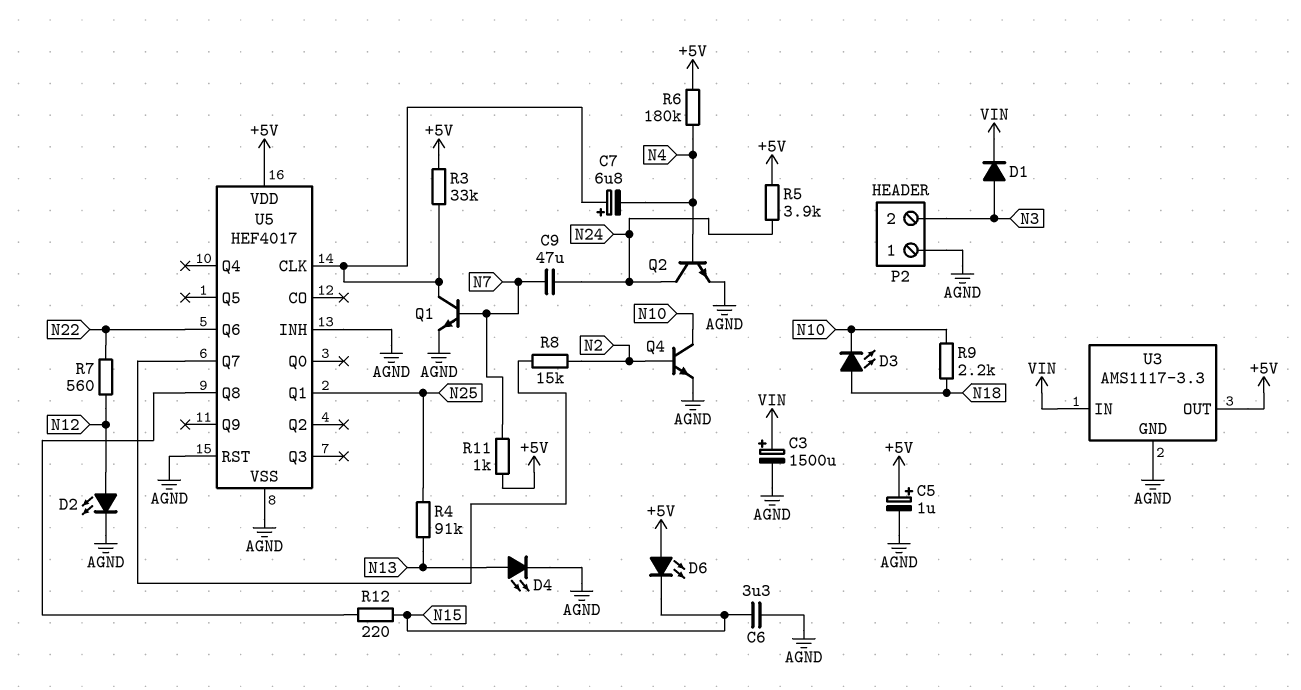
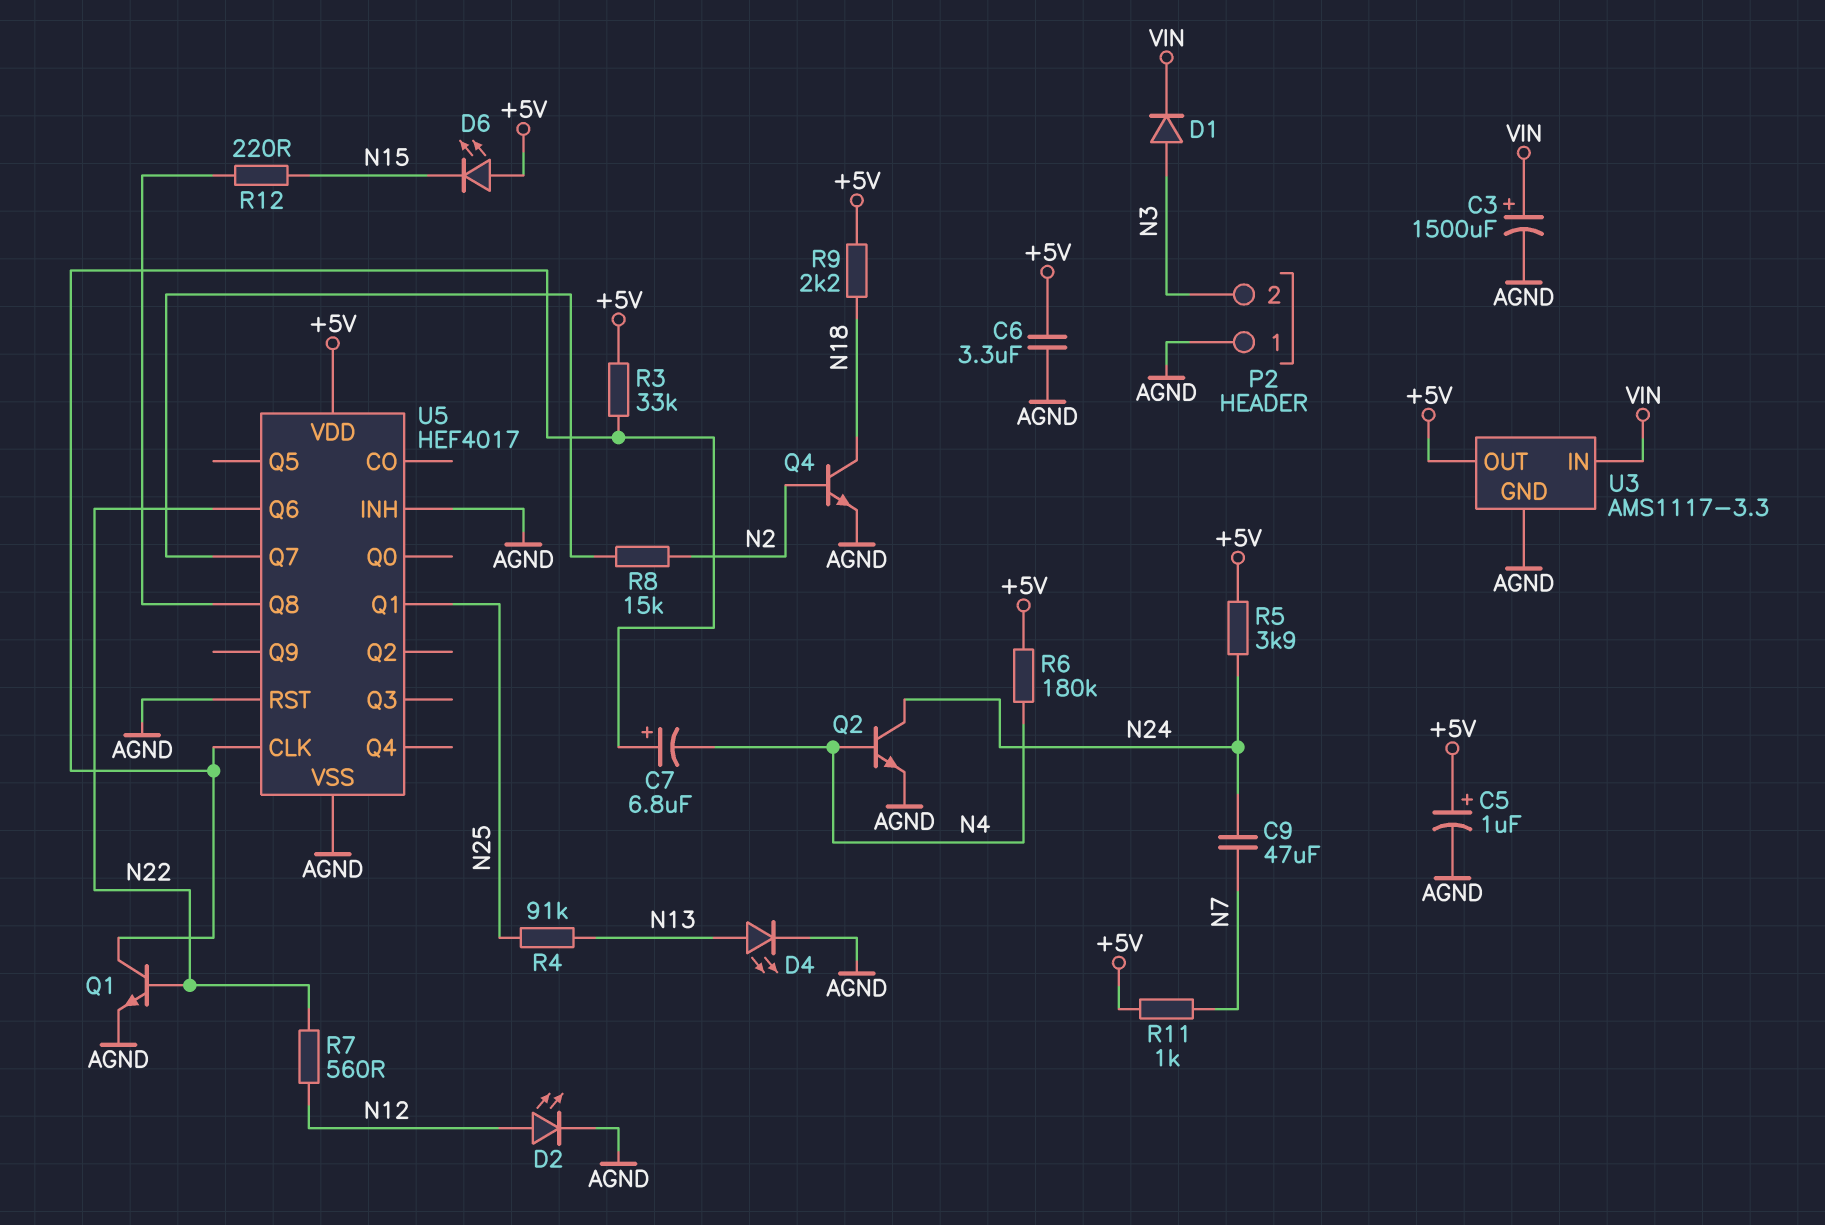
C6: 3.3uF (AGND, N15) -> 3.3uF (+5V, AGND)
D3: LED (A N18, K N10) -> none
Q1: NPN (B N7, C U5/CLK, E AGND) -> NPN (B N22, C U5/CLK, E AGND)
Q4: NPN (B N2, C N10, E AGND) -> NPN (B N2, C N18, E AGND)
R9: 2.2k (N10, N18) -> 2.2k (+5V, N18)

